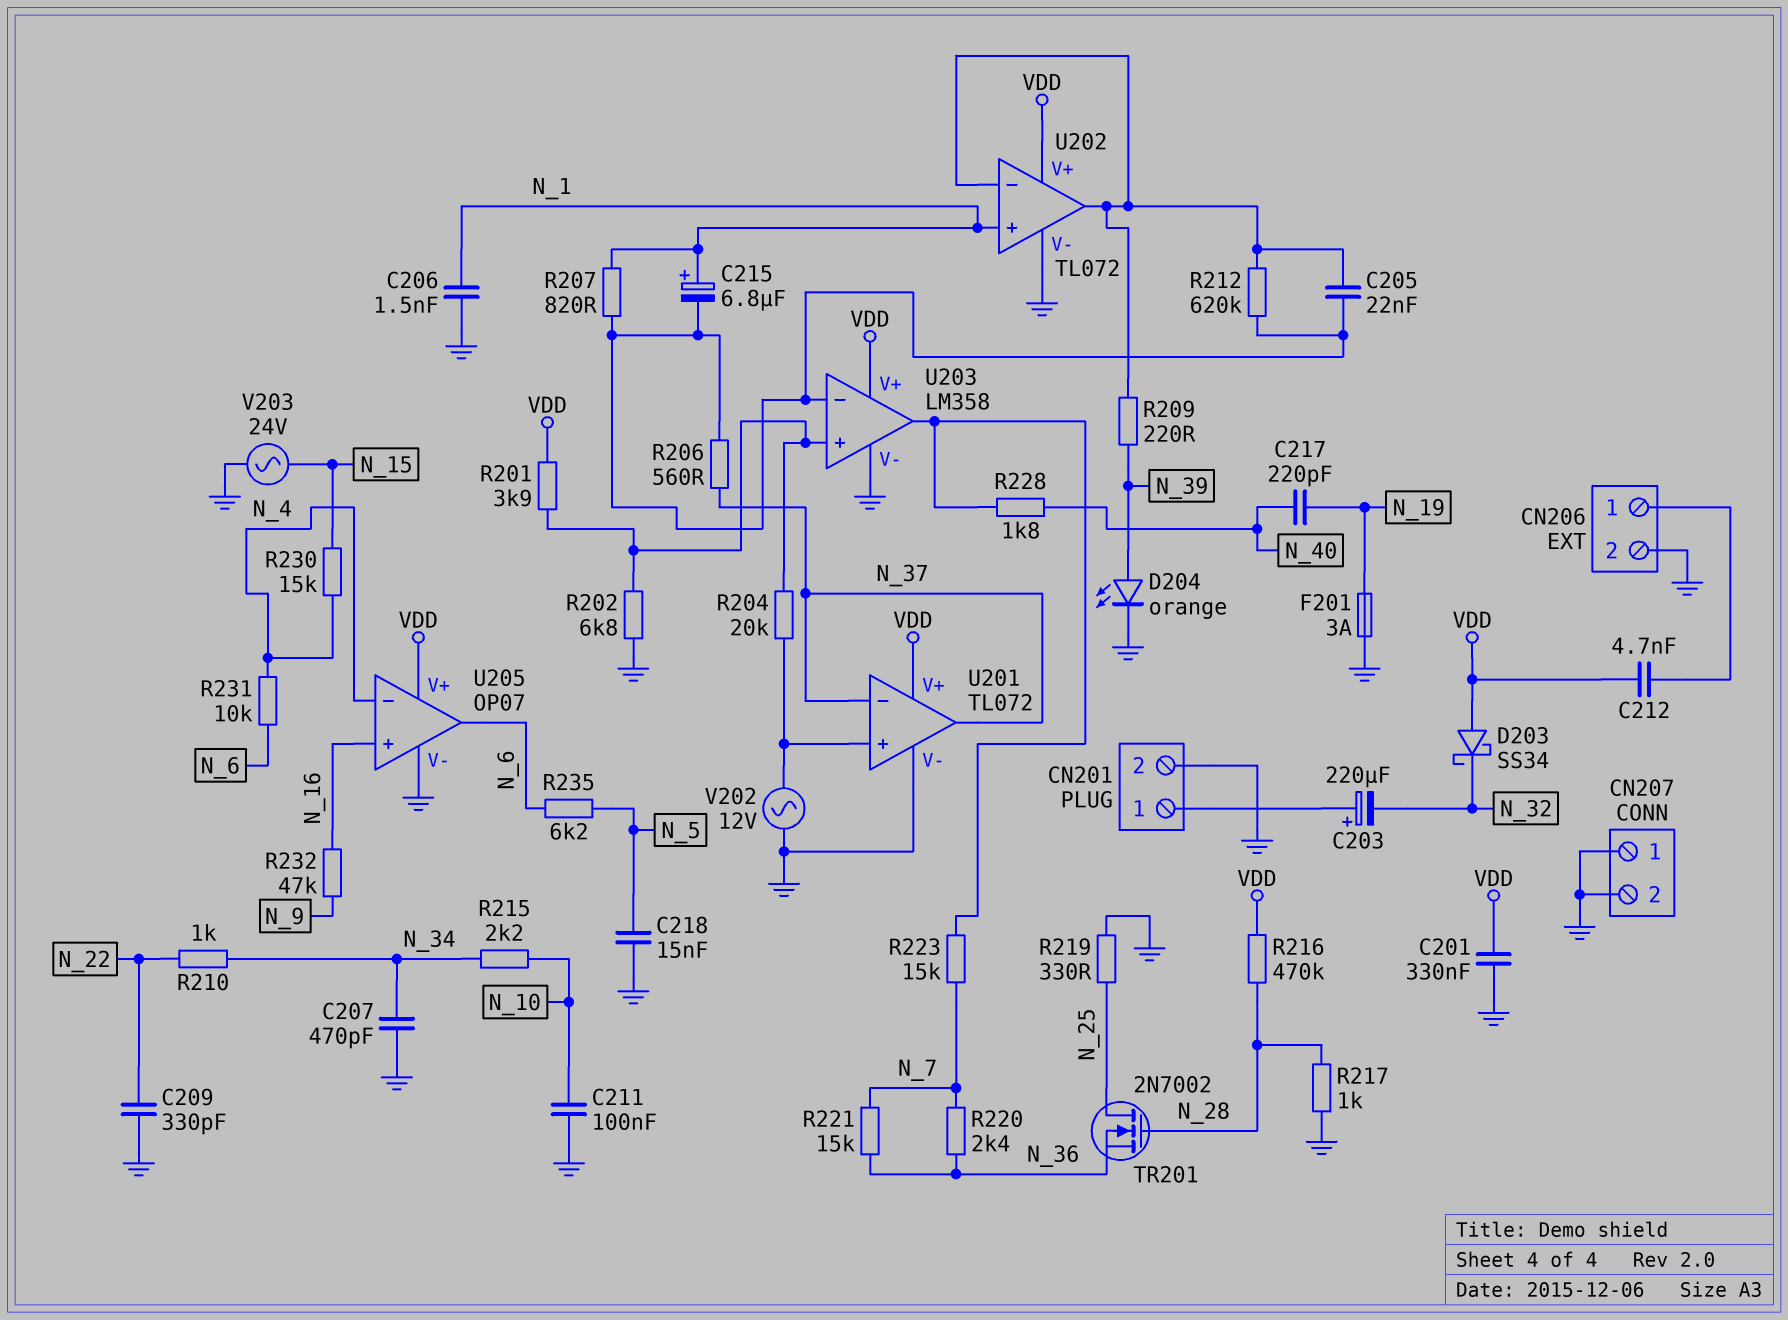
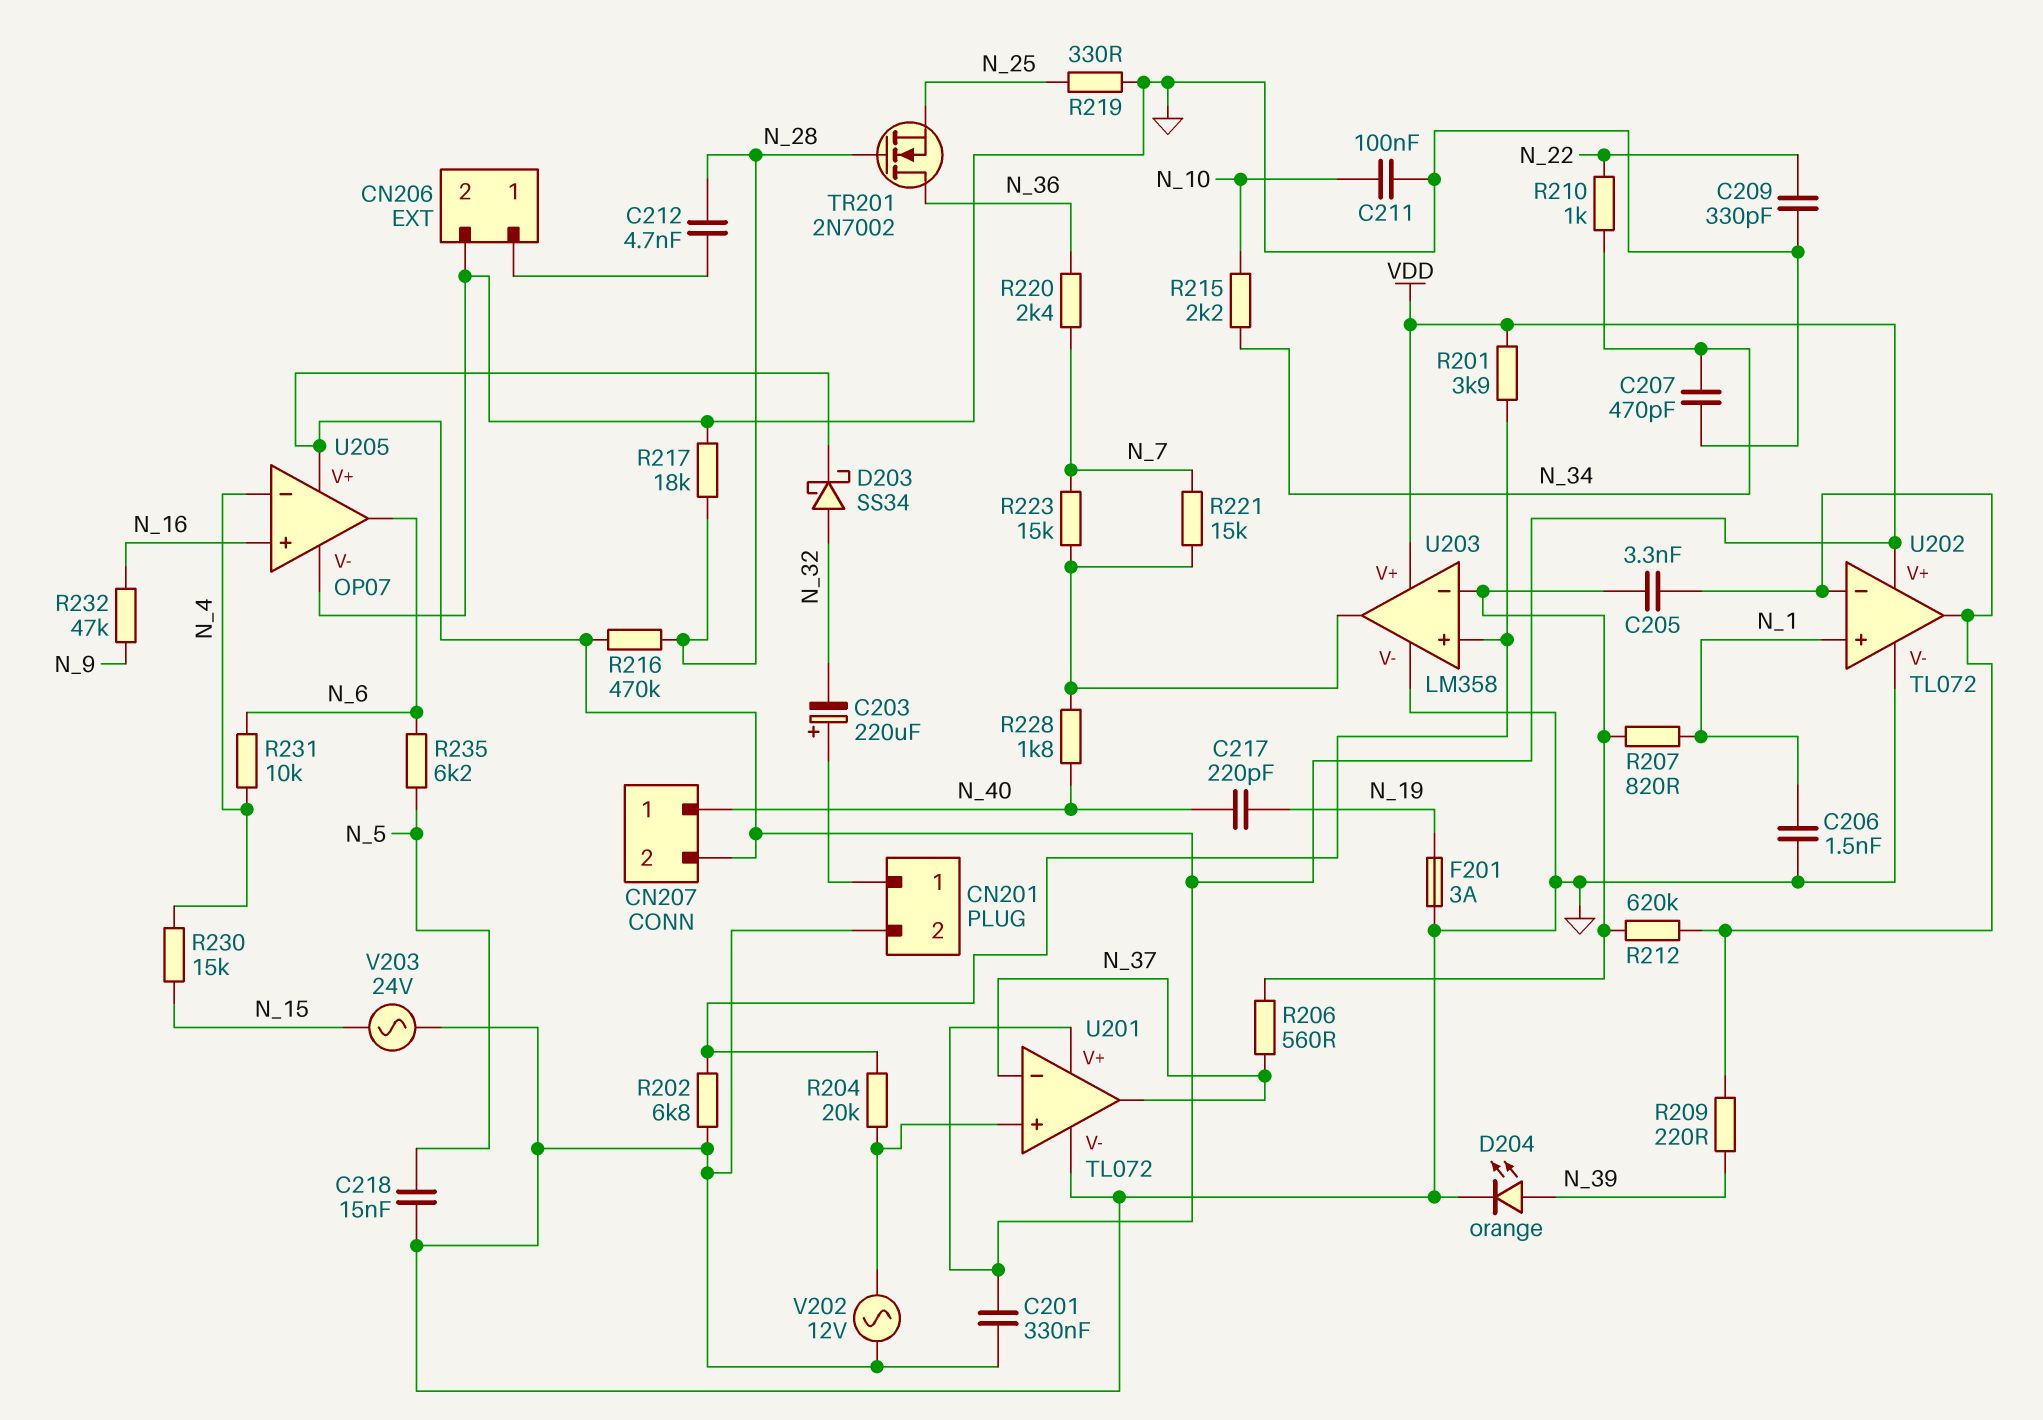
C205: 22nF (U202/in-, U203/in-) -> 3.3nF (U202/in-, U203/in-)
C212: 4.7nF (CN206/1, VDD) -> 4.7nF (CN206/1, N_28)
C215: 6.8uF (plus N_1, minus U203/in-) -> none
CN207 pin 1: GND -> N_40
CN207 pin 2: GND -> VDD
D203: schottky SS34 (A VDD, K N_32) -> schottky SS34 (A N_32, K VDD)
R217: 1k (GND, N_28) -> 18k (GND, N_28)
R221: 15k (N_7, N_36) -> 15k (N_7, U203/out)
TR201: NMOS 2N7002 (G N_28, D N_25, S N_36) -> NMOS 2N7002 (G N_28, D N_36, S N_25)

